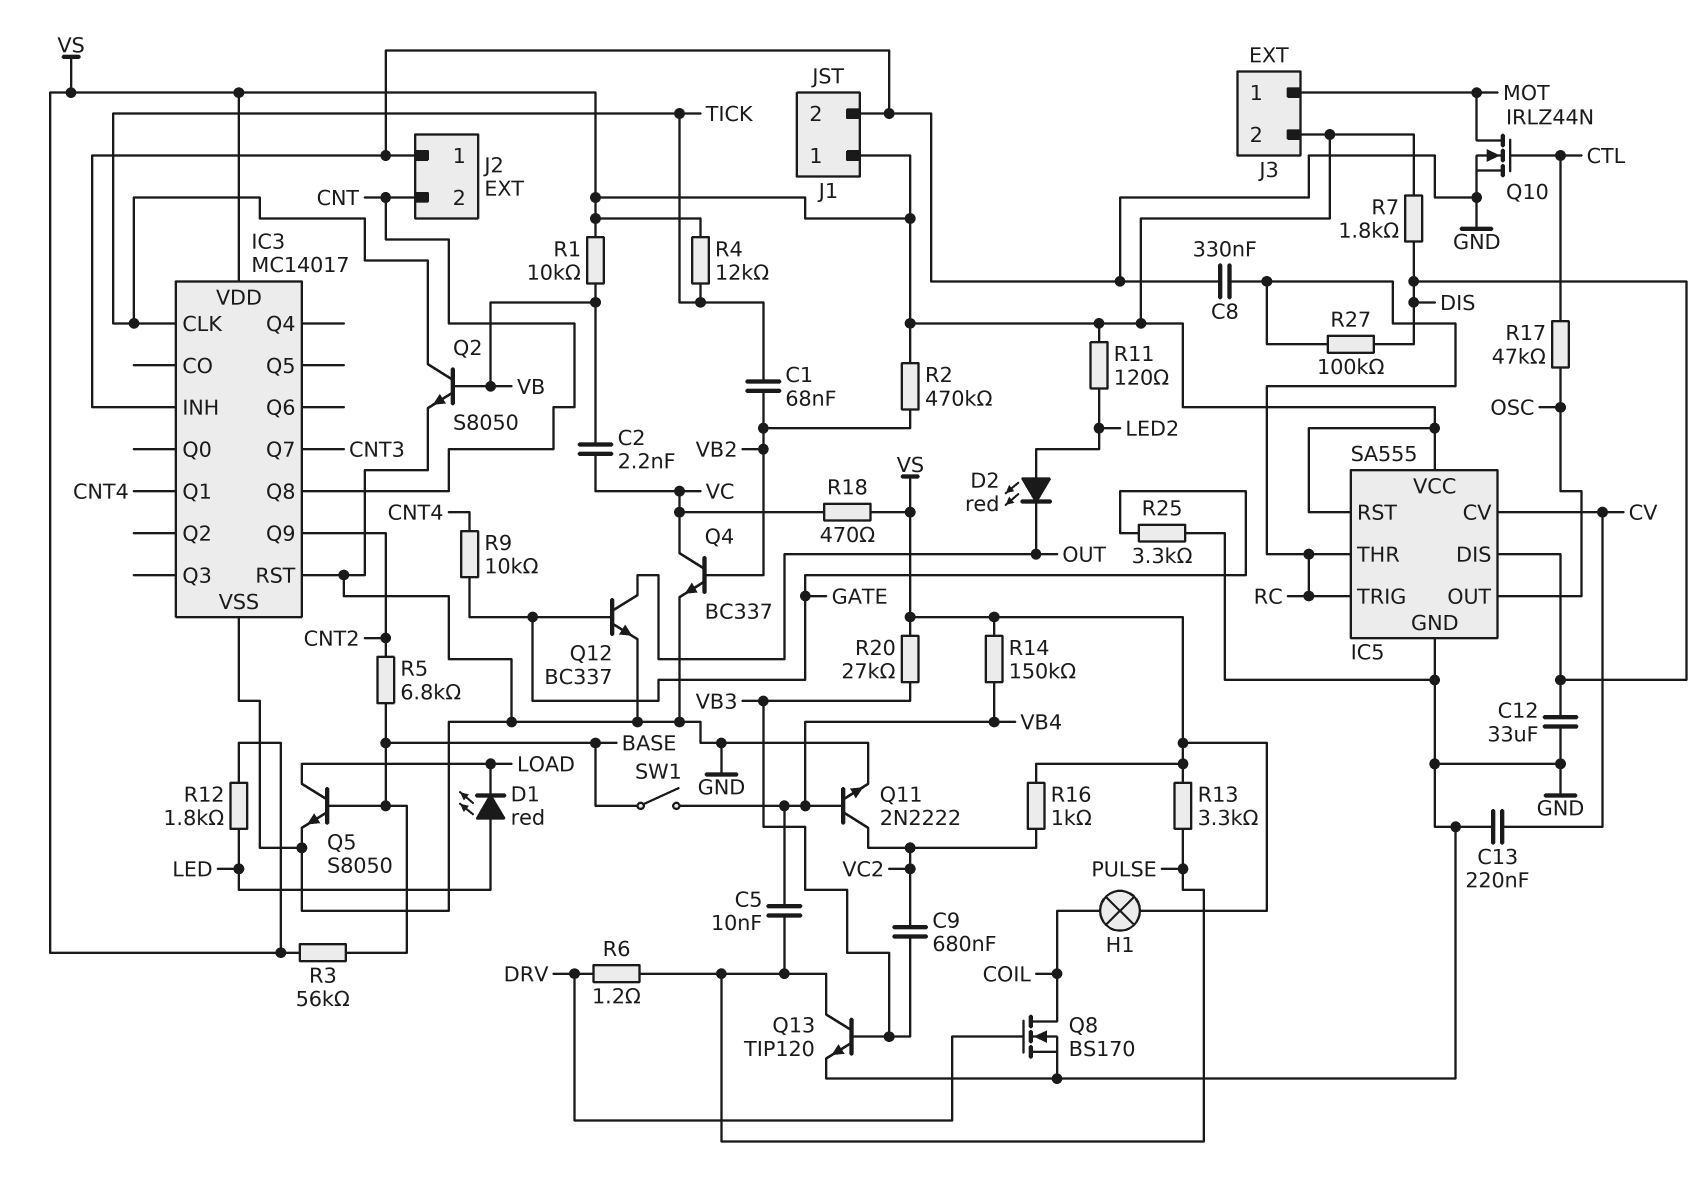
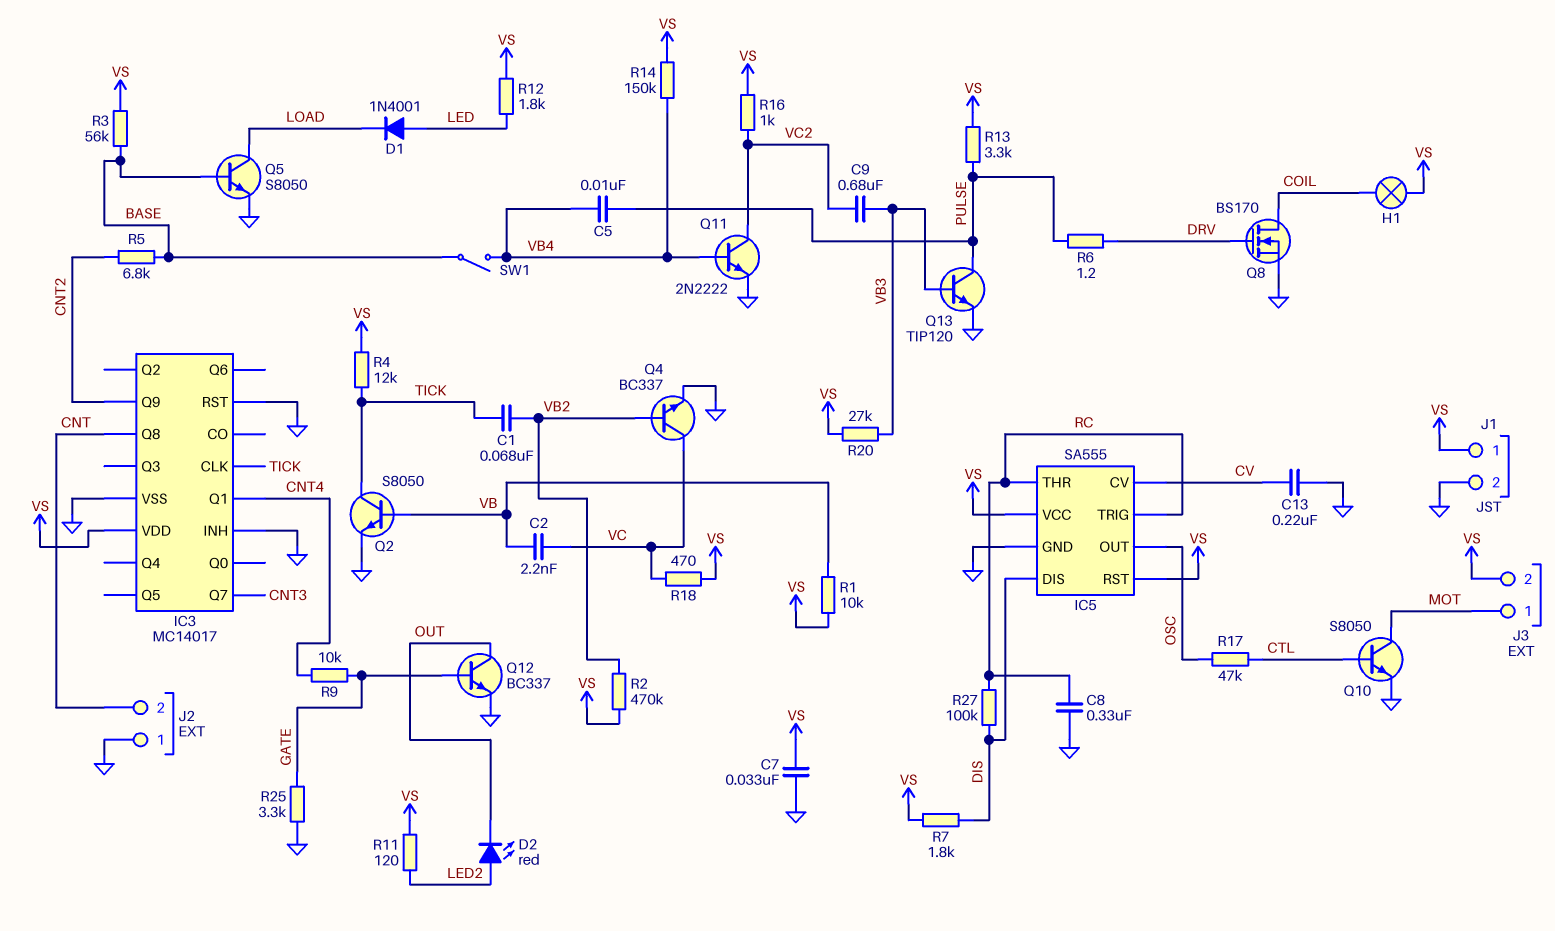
C7: none -> 33nF (GND, VS)
C12: 33uF (DIS, GND) -> none
D1: LED red (A LED, K LOAD) -> diode 1N4001 (A LED, K LOAD)
Q10: NMOS IRLZ44N (G CTL, D MOT, S GND) -> NPN S8050 (B CTL, C MOT, E GND)

